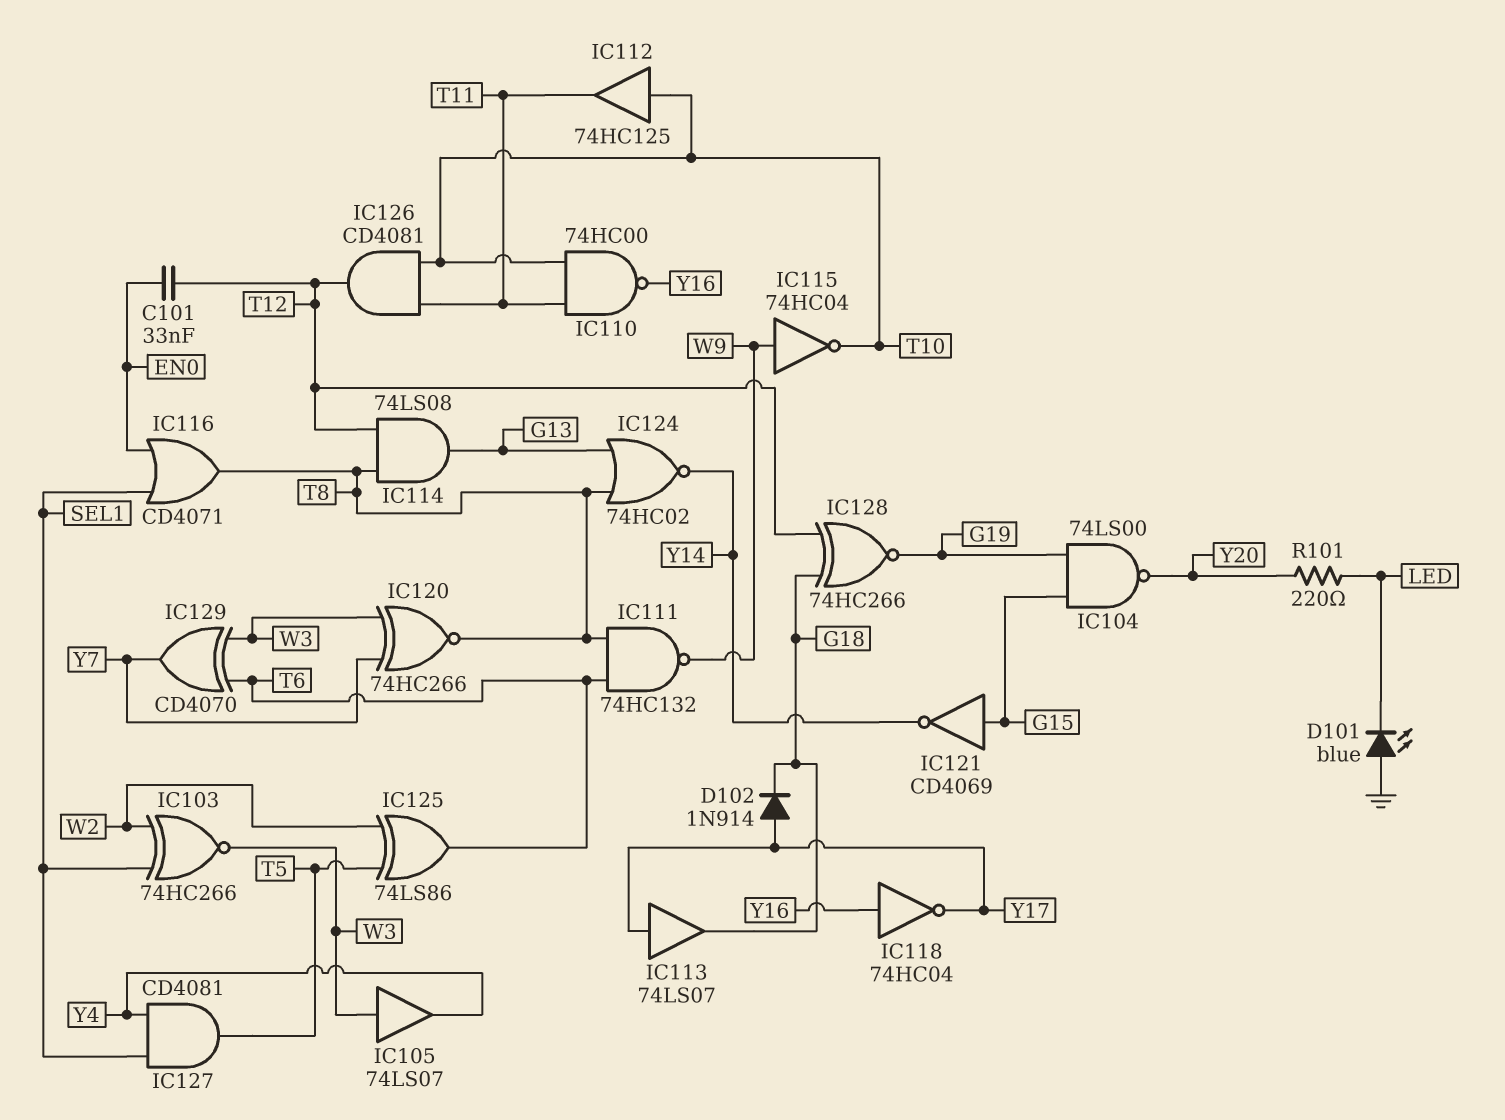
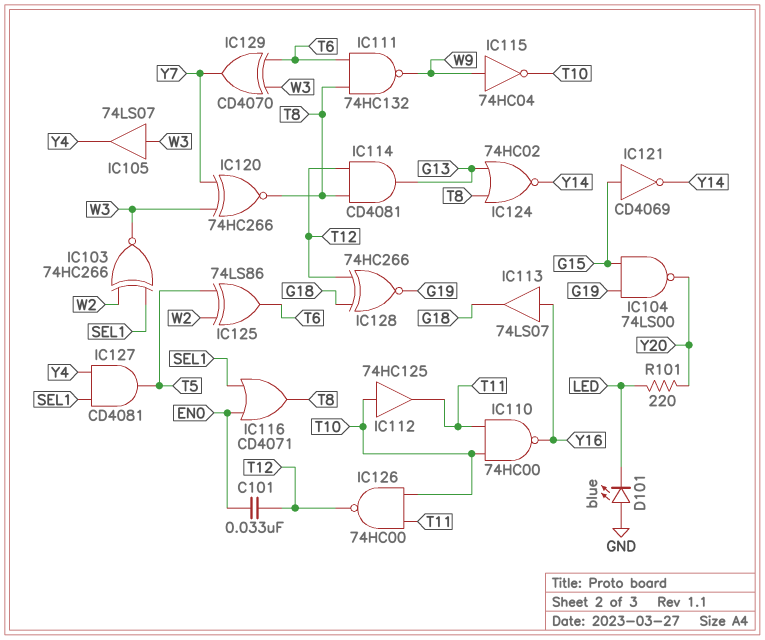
D102: diode 1N914 (A Y17, K G18) -> none
IC113: buffer 74LS07 (in Y17, out G18) -> buffer 74LS07 (in Y16, out G18)
IC114: AND 74LS08 (in T8, in T12, out G13) -> AND CD4081 (in T8, in T12, out G13)
IC118: NOT 74HC04 (in Y16, out Y17) -> none
IC126: AND CD4081 (in T10, in T11, out T12) -> NAND 74HC00 (in T10, in T11, out T12)

